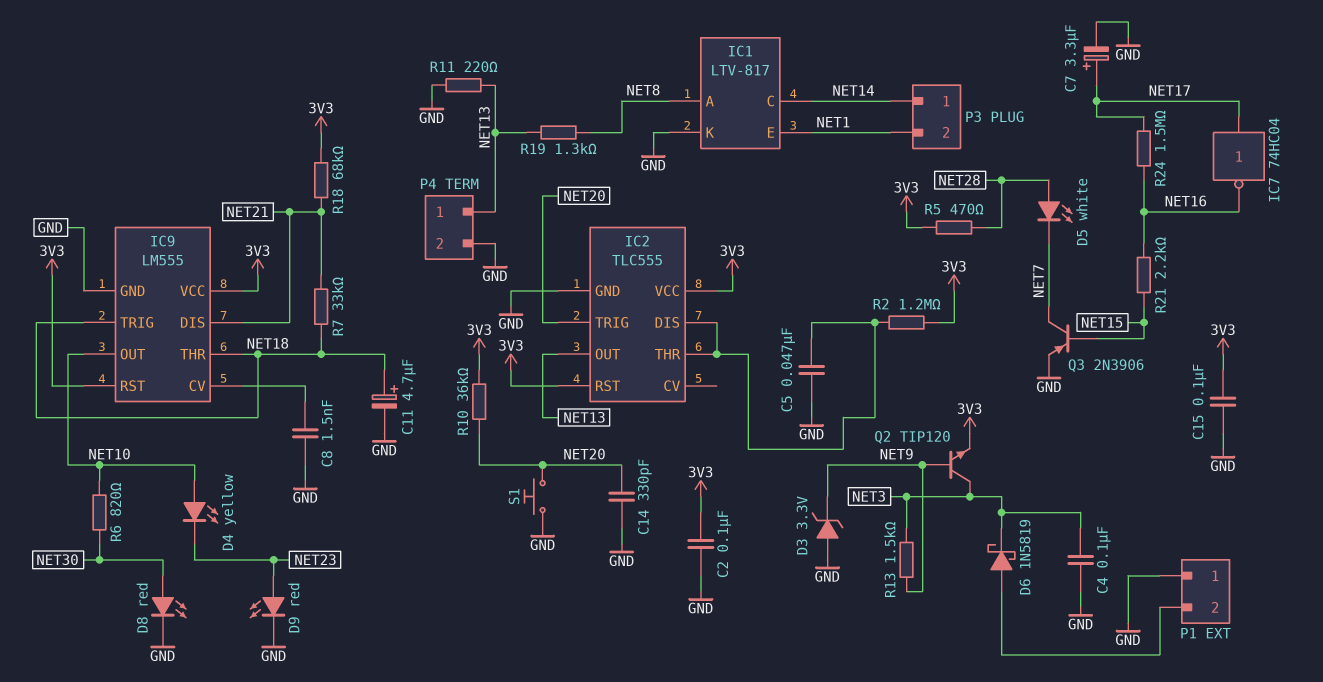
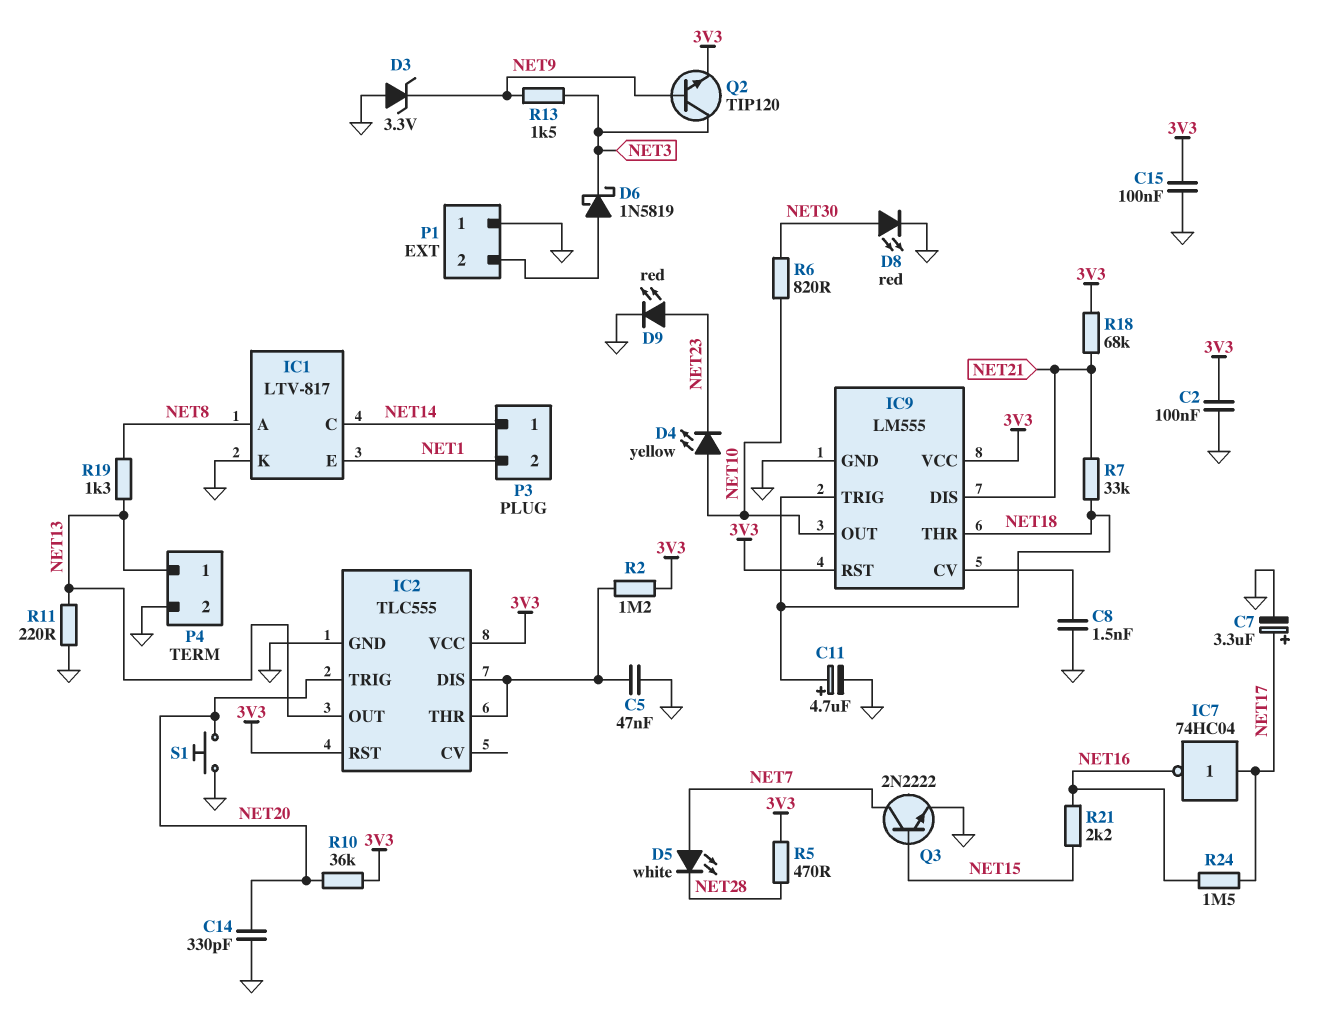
C4: 100nF (GND, NET3) -> none
D5: LED white (A NET28, K NET7) -> LED white (A NET7, K NET28)
Q3: PNP 2N3906 (B NET15, C NET7, E GND) -> NPN 2N2222 (B NET15, C NET7, E GND)

